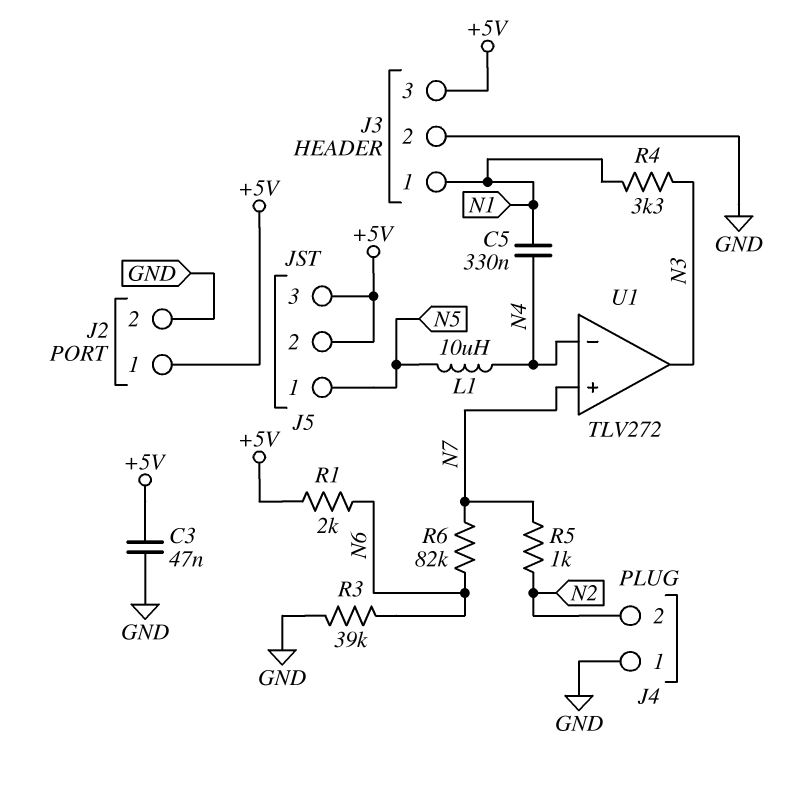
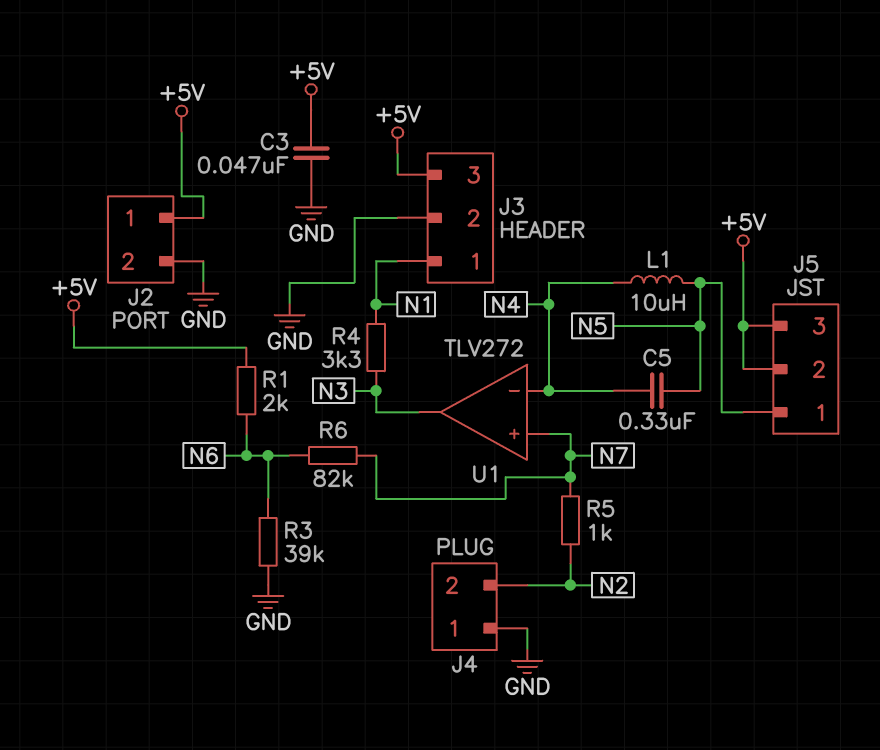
C5: 330nF (N1, N4) -> 330nF (N4, N5)

